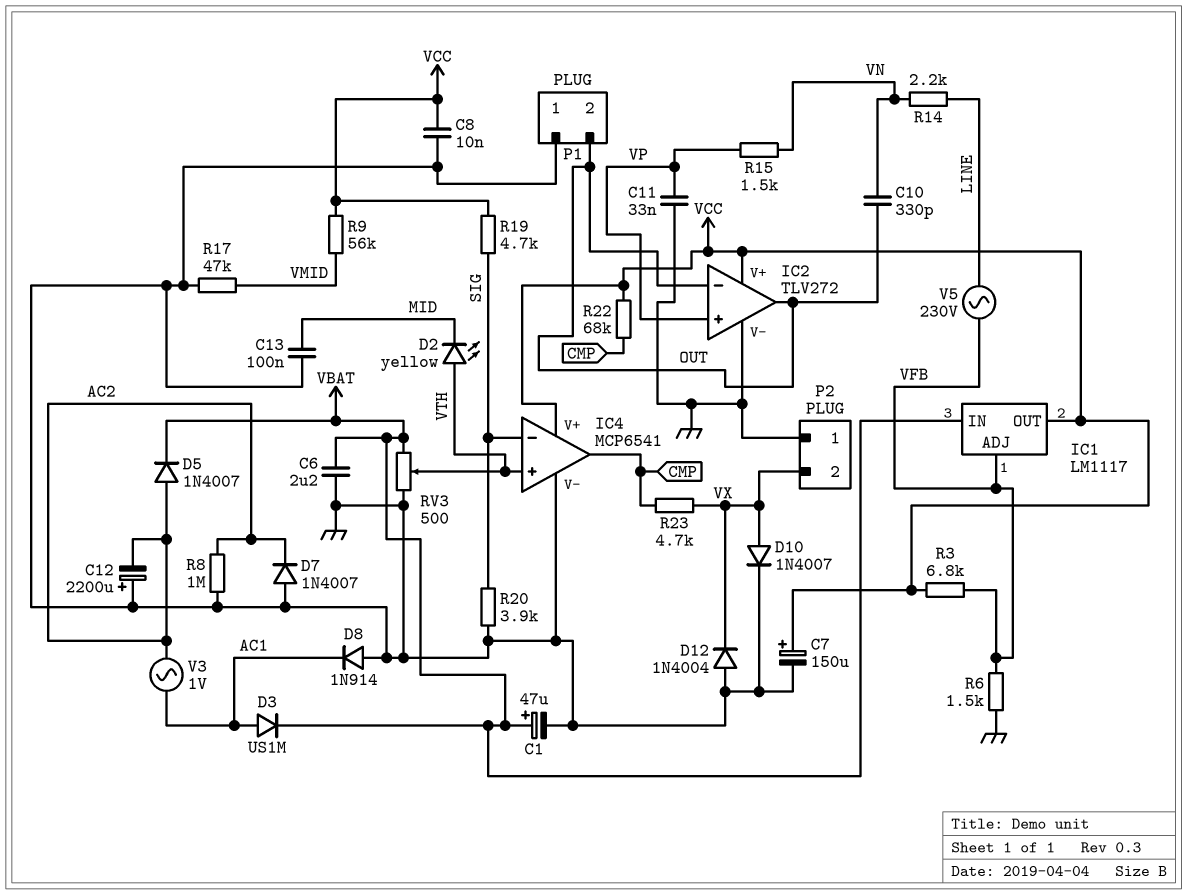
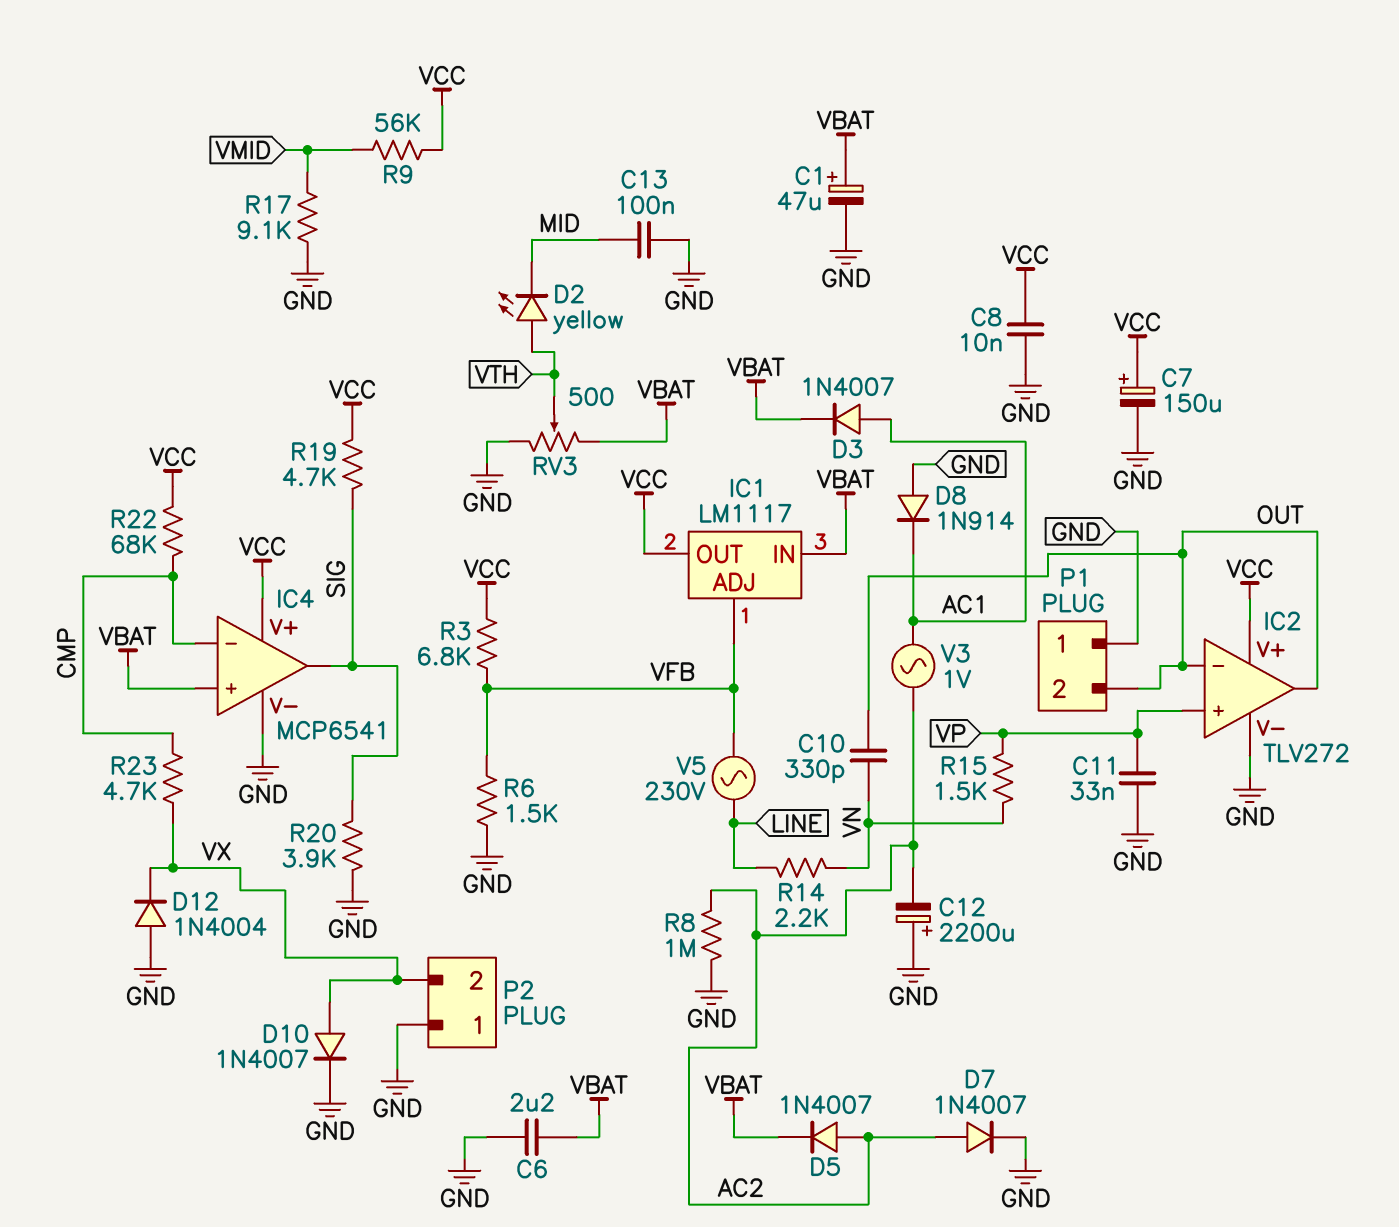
D3: diode US1M (A AC1, K VBAT) -> diode 1N4007 (A AC1, K VBAT)
D7: diode 1N4007 (A GND, K AC2) -> diode 1N4007 (A AC2, K GND)
IC4 pin in+: VTH -> VBAT
IC4 pin in-: SIG -> CMP
IC4 pin out: CMP -> SIG
R17: 47k (GND, VMID) -> 9.1k (GND, VMID)

